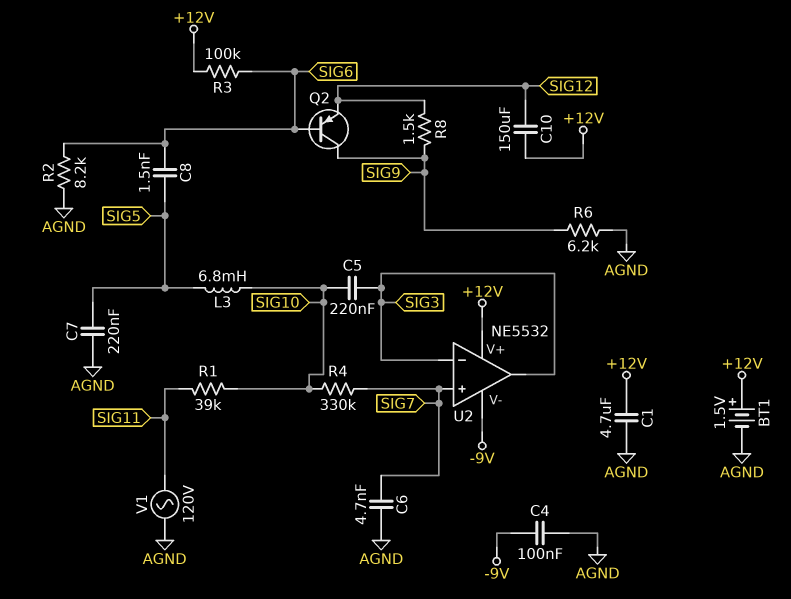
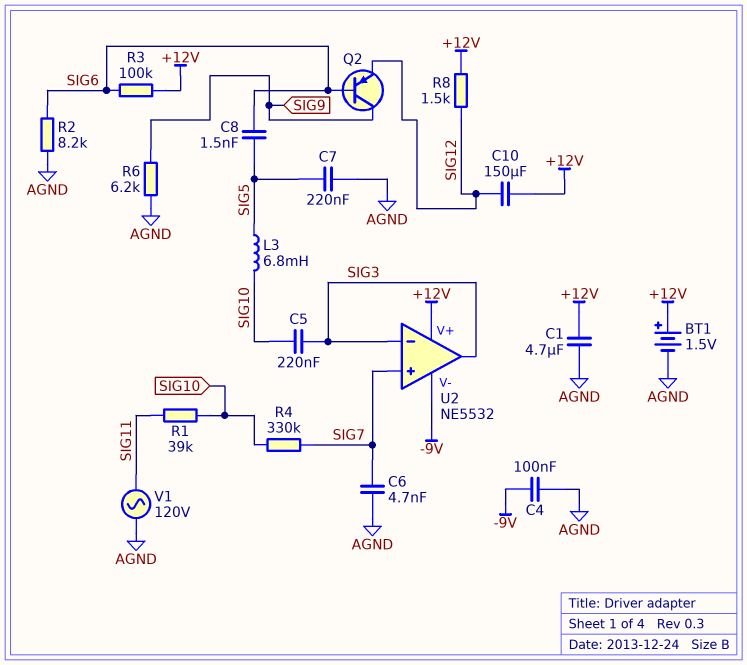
R8: 1.5k (SIG9, SIG12) -> 1.5k (+12V, SIG12)

